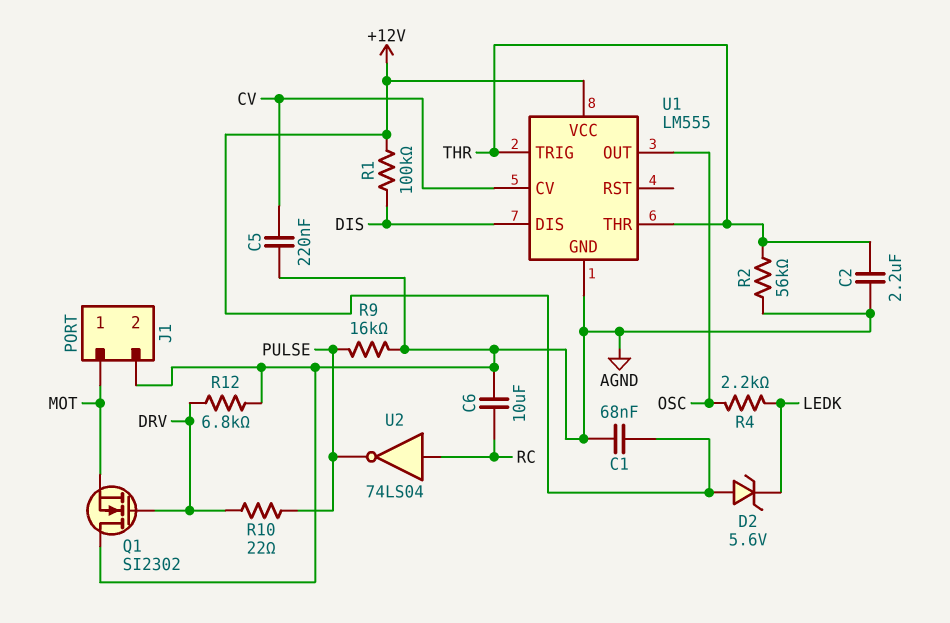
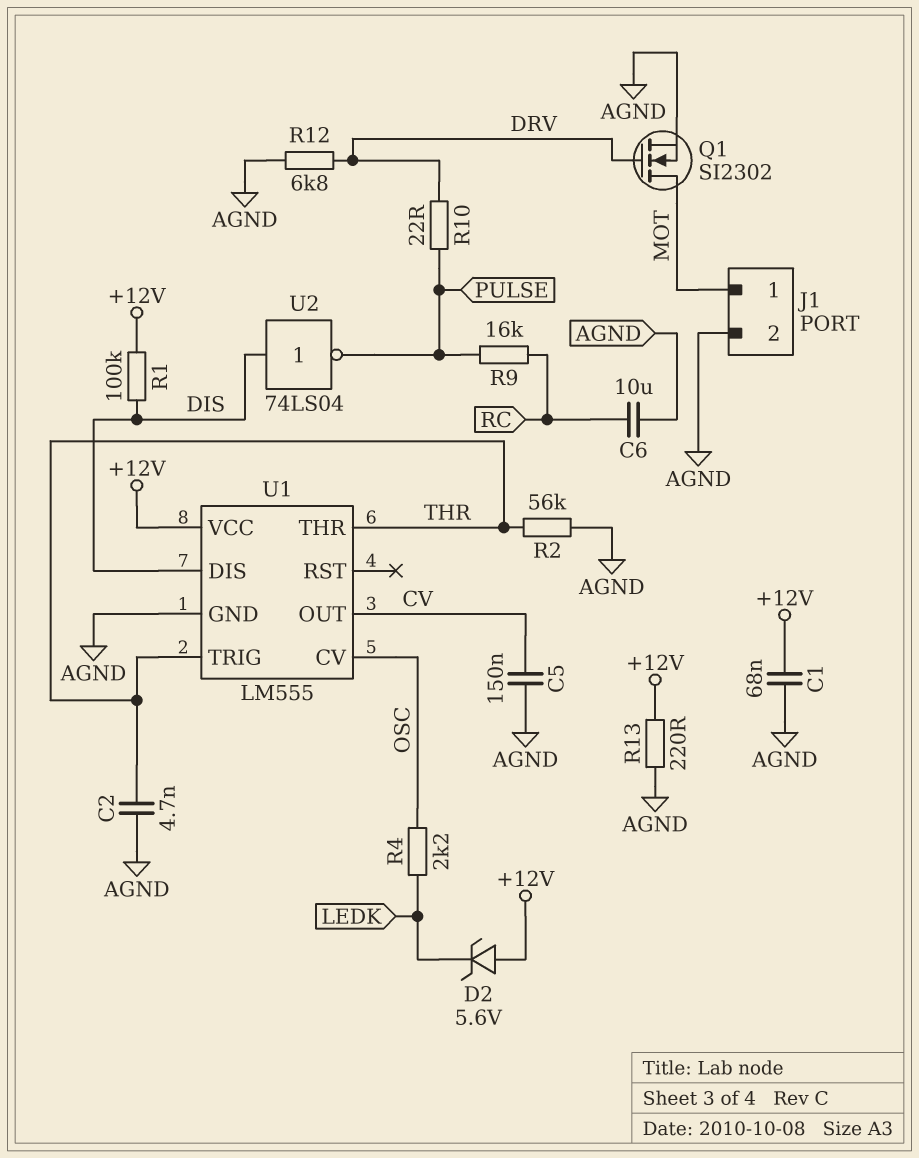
C2: 2.2uF (AGND, THR) -> 4.7nF (AGND, THR)
C5: 220nF (AGND, CV) -> 150nF (AGND, CV)
Q1: NMOS SI2302 (G DRV, D AGND, S MOT) -> NMOS SI2302 (G DRV, D MOT, S AGND)
R9: 16k (AGND, PULSE) -> 16k (PULSE, RC)
R13: none -> 220 (+12V, AGND)
U1 pin CV: CV -> OSC
U1 pin OUT: OSC -> CV
U2: NOT 74LS04 (in RC, out PULSE) -> NOT 74LS04 (in DIS, out PULSE)

